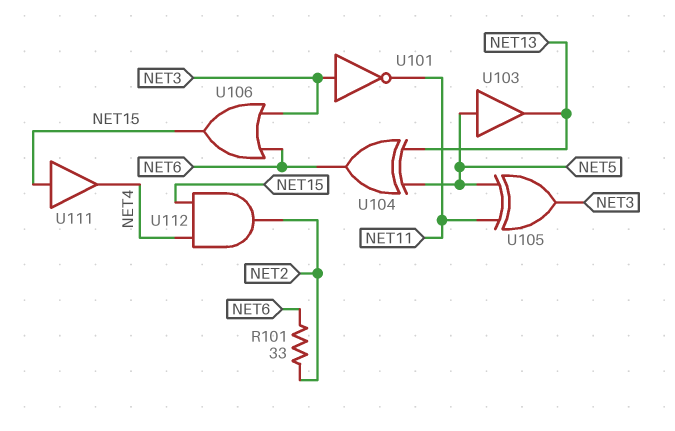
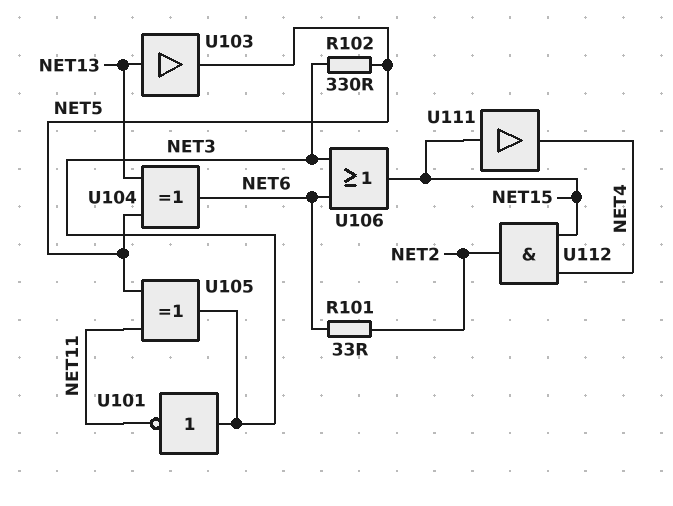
R102: none -> 330 (NET3, NET5)
U103: buffer (in NET5, out NET13) -> buffer (in NET13, out NET5)

